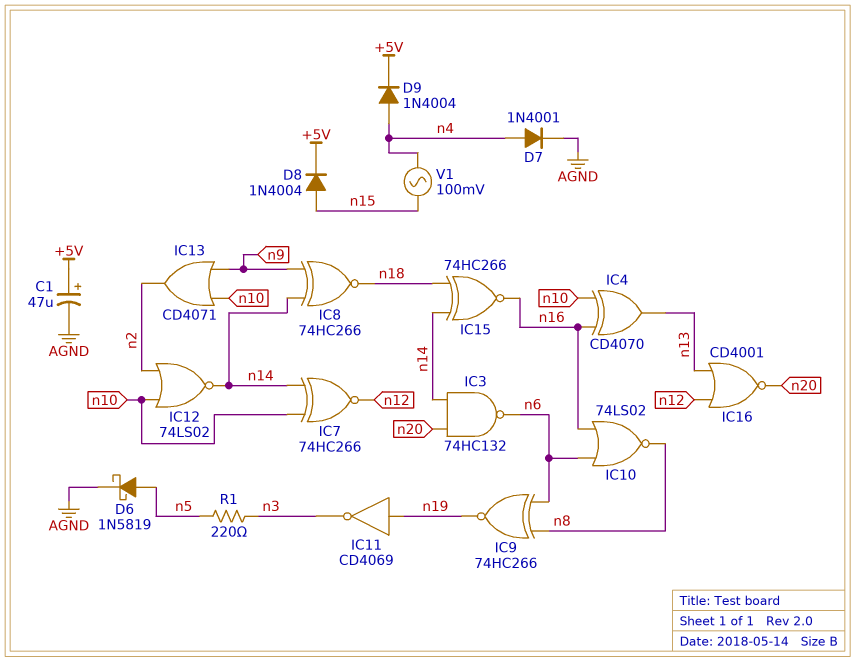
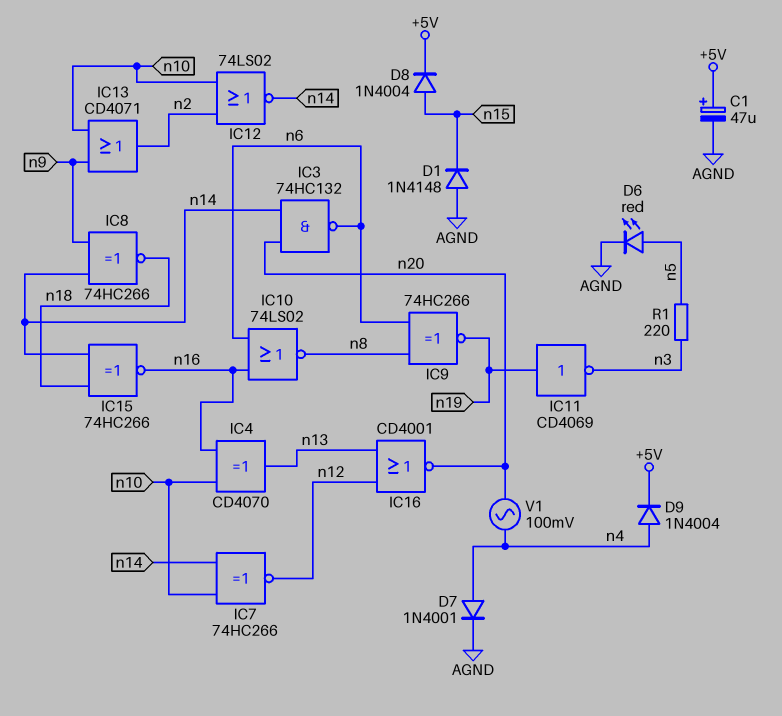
D1: none -> diode 1N4148 (A AGND, K n15)
D6: schottky 1N5819 (A n5, K AGND) -> LED red (A n5, K AGND)
V1: AC 100mV (n4, n15) -> AC 100mV (n4, n20)

